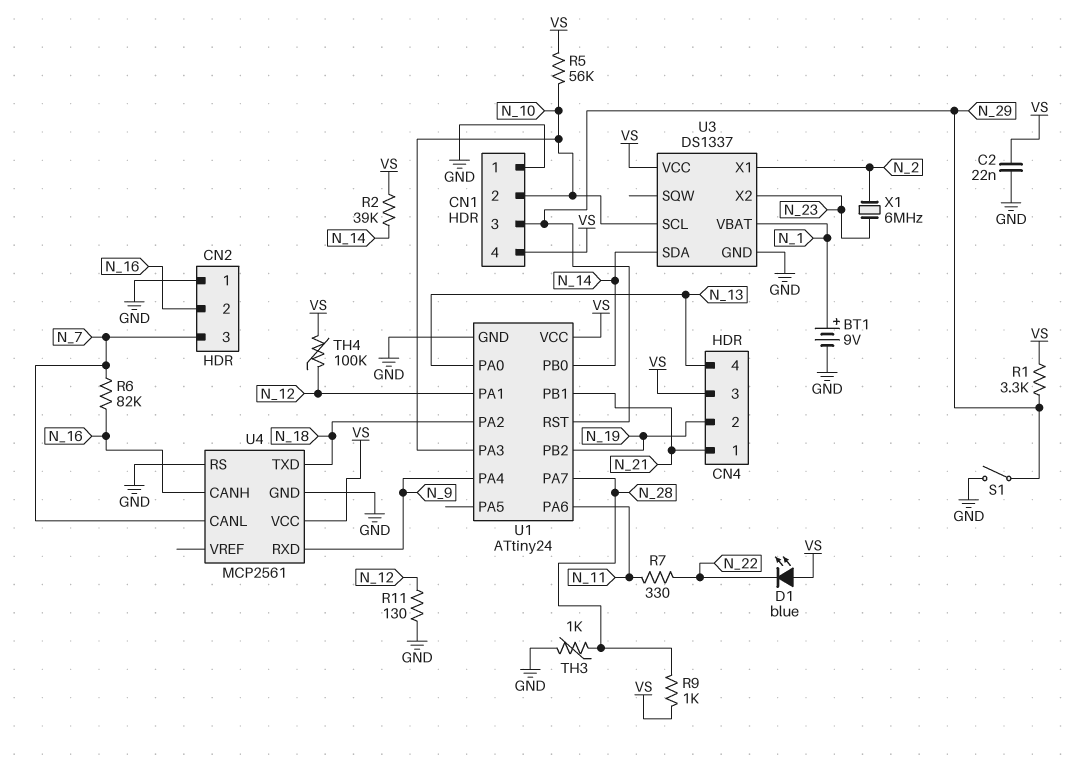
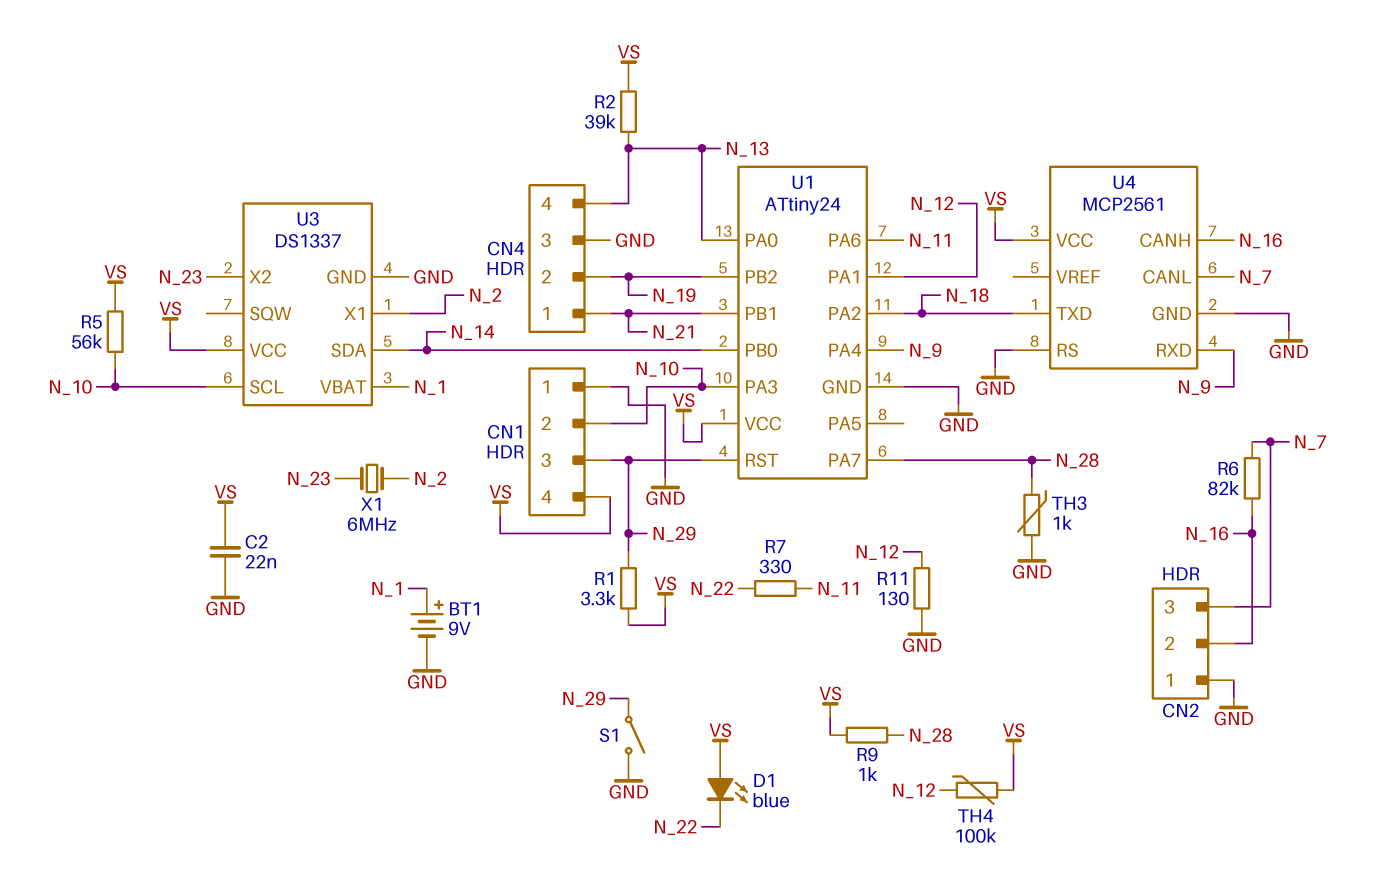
CN4 pin 3: VS -> GND
R2: 39k (N_14, VS) -> 39k (N_13, VS)

